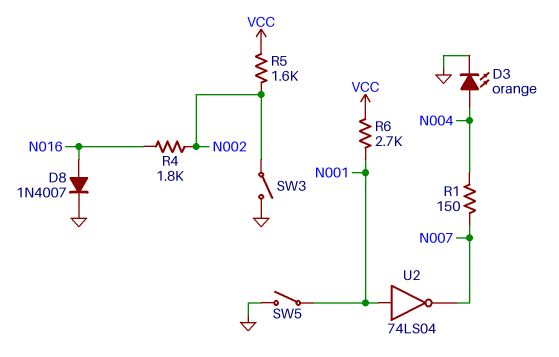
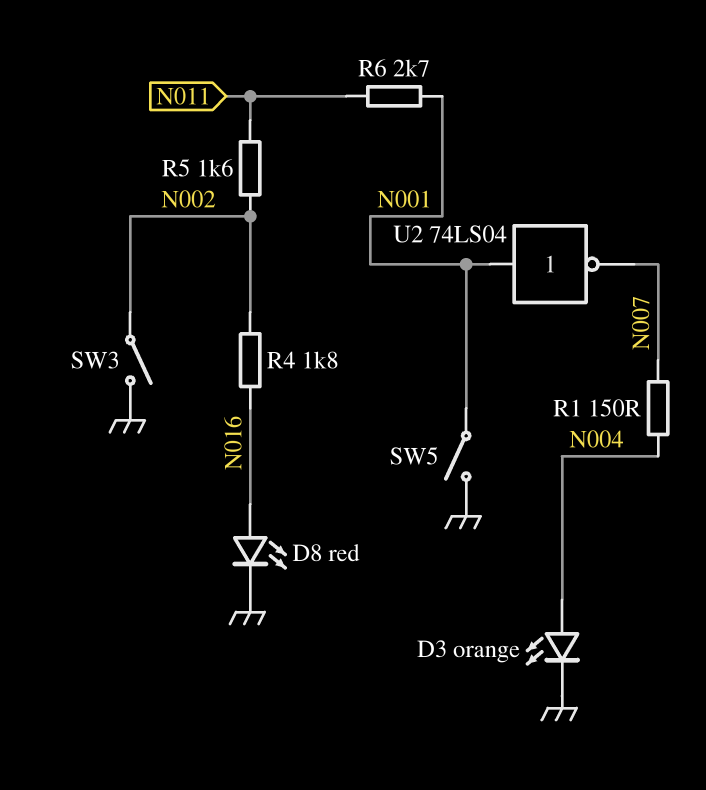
D8: diode 1N4007 (A N016, K GND) -> LED red (A N016, K GND)
R5: 1.6k (N002, VCC) -> 1.6k (N002, N011)
R6: 2.7k (N001, VCC) -> 2.7k (N001, N011)

